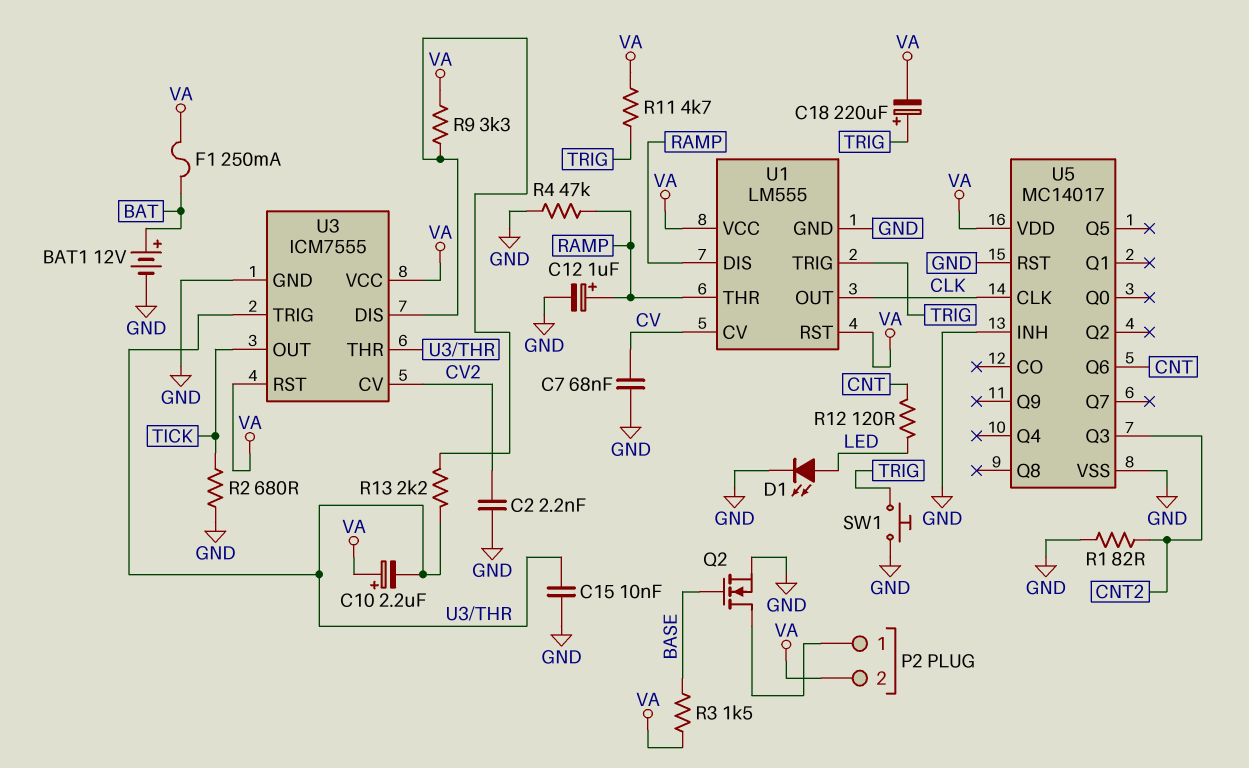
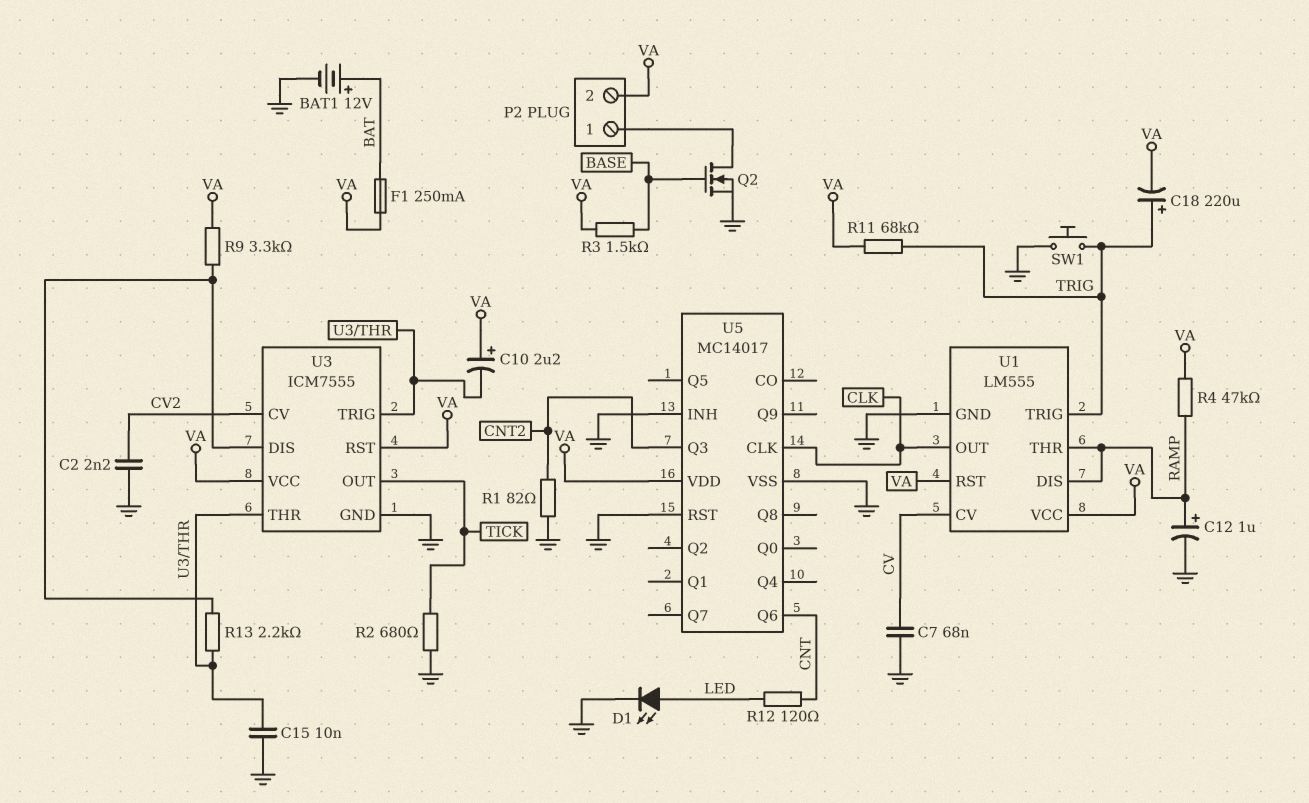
R4: 47k (GND, RAMP) -> 47k (RAMP, VA)
R11: 4.7k (TRIG, VA) -> 68k (TRIG, VA)

